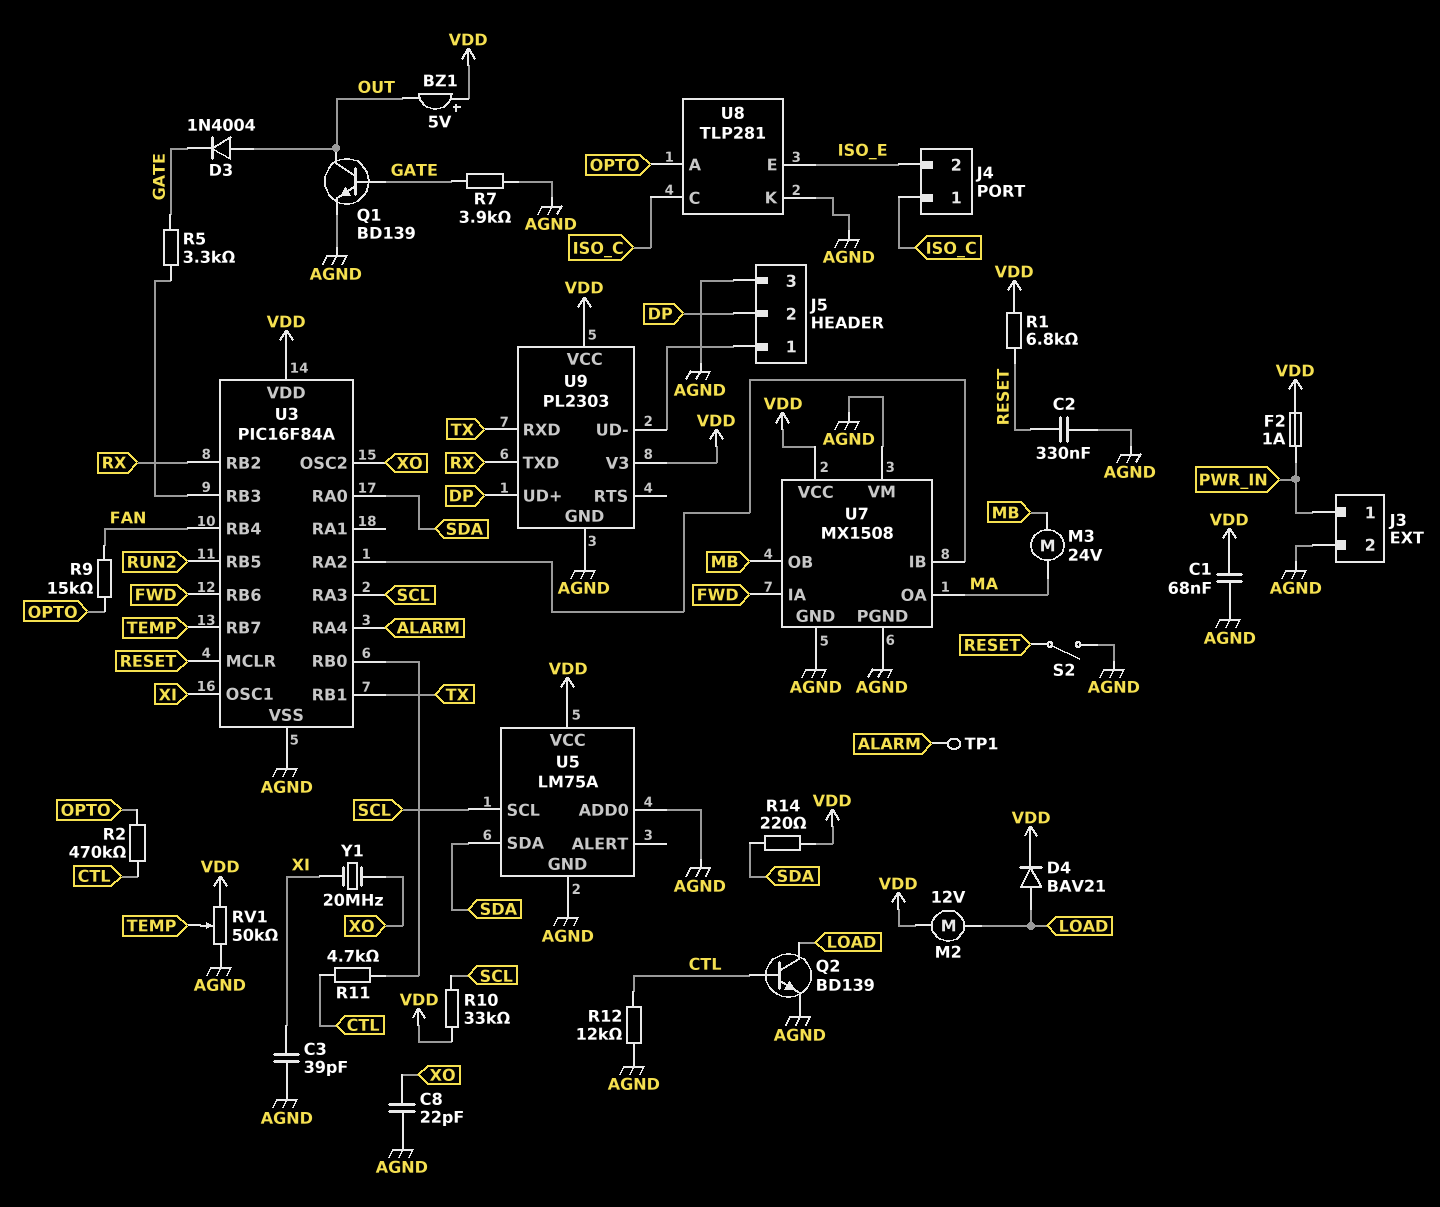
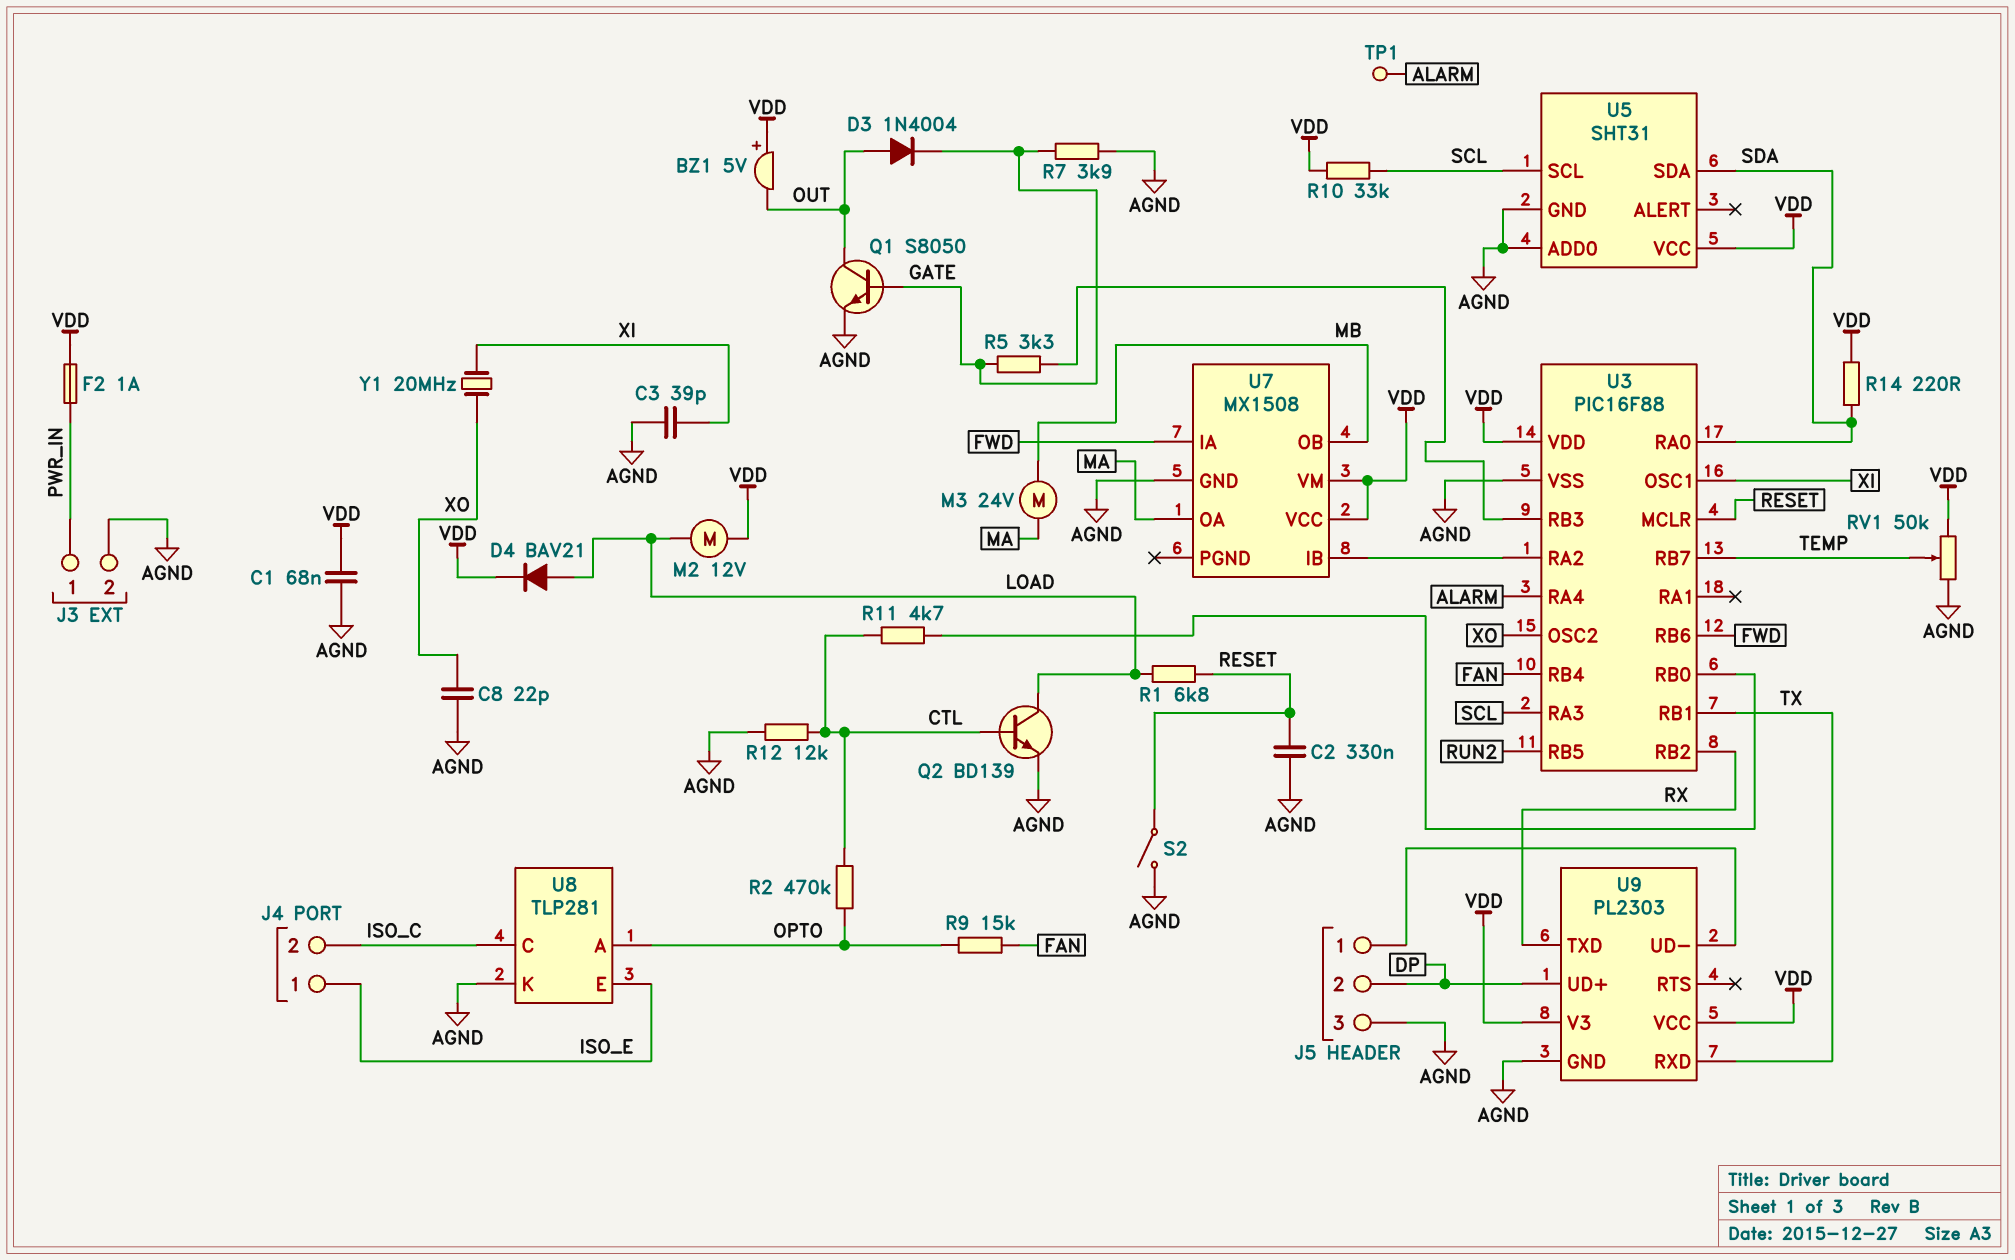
J4 pin 1: ISO_C -> ISO_E
J4 pin 2: ISO_E -> ISO_C
Q1: NPN BD139 (B GATE, C OUT, E AGND) -> NPN S8050 (B GATE, C OUT, E AGND)
R1: 6.8k (RESET, VDD) -> 6.8k (LOAD, RESET)
U3: PIC16F84A -> PIC16F88
U5: LM75A -> SHT31
U7 pin PGND: AGND -> none
U7 pin VM: AGND -> VDD

